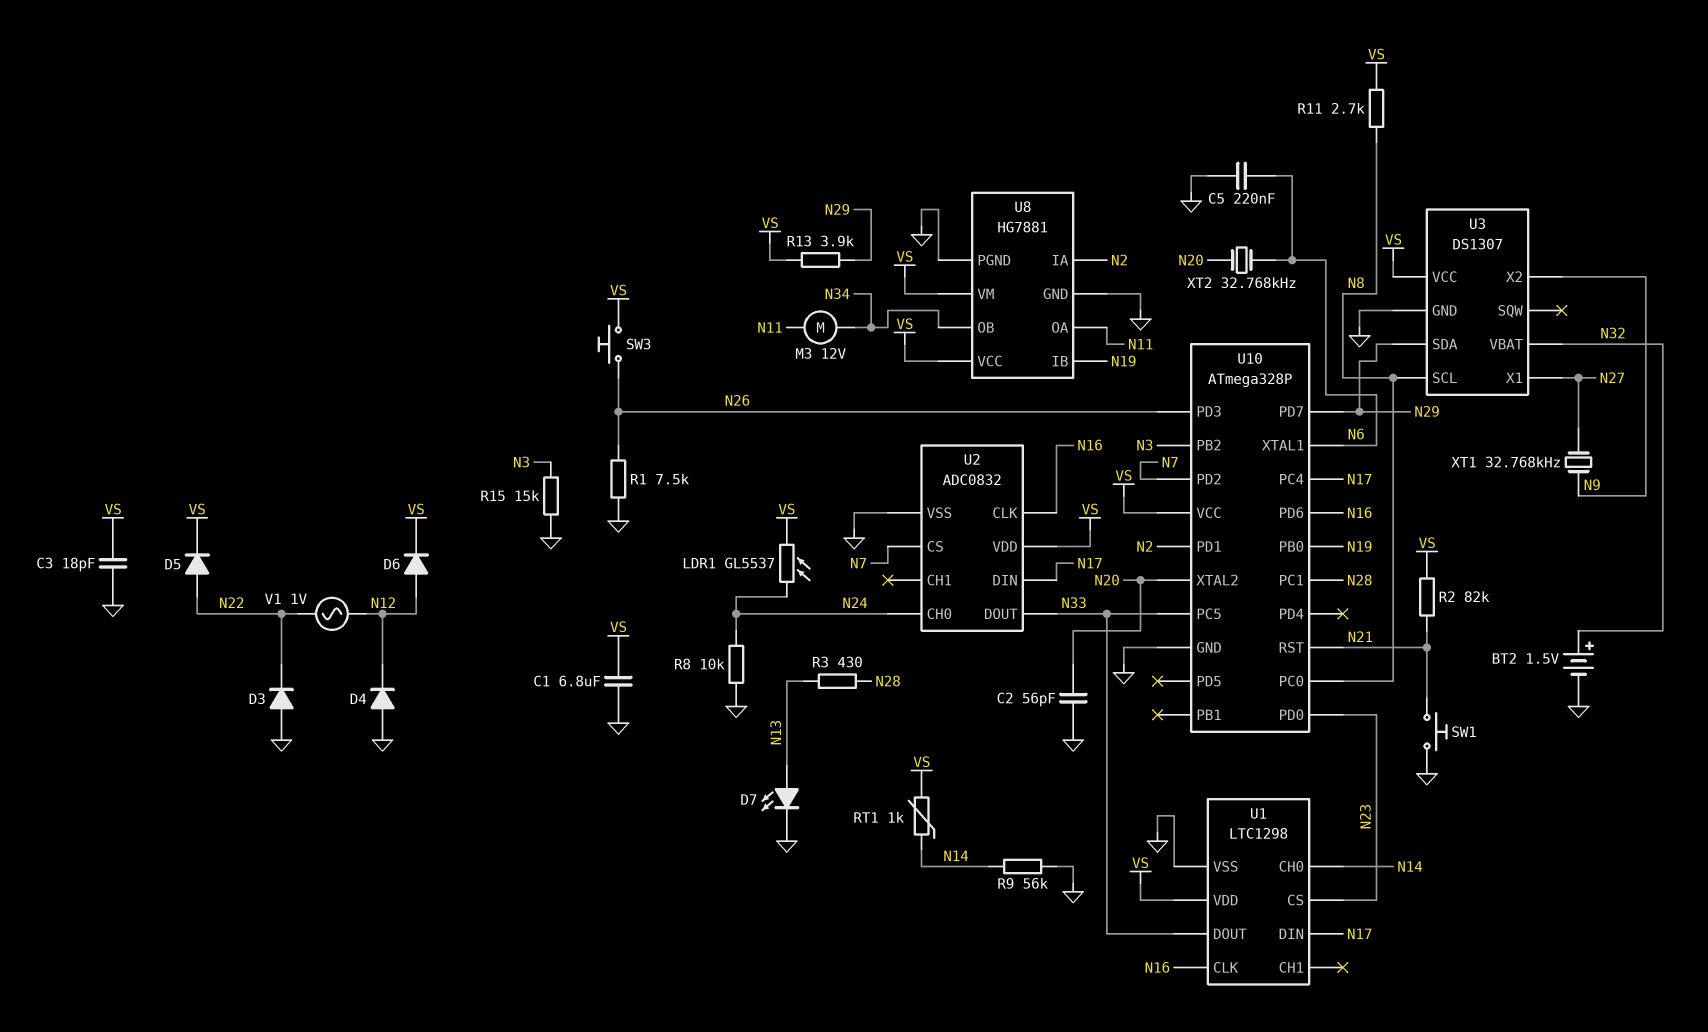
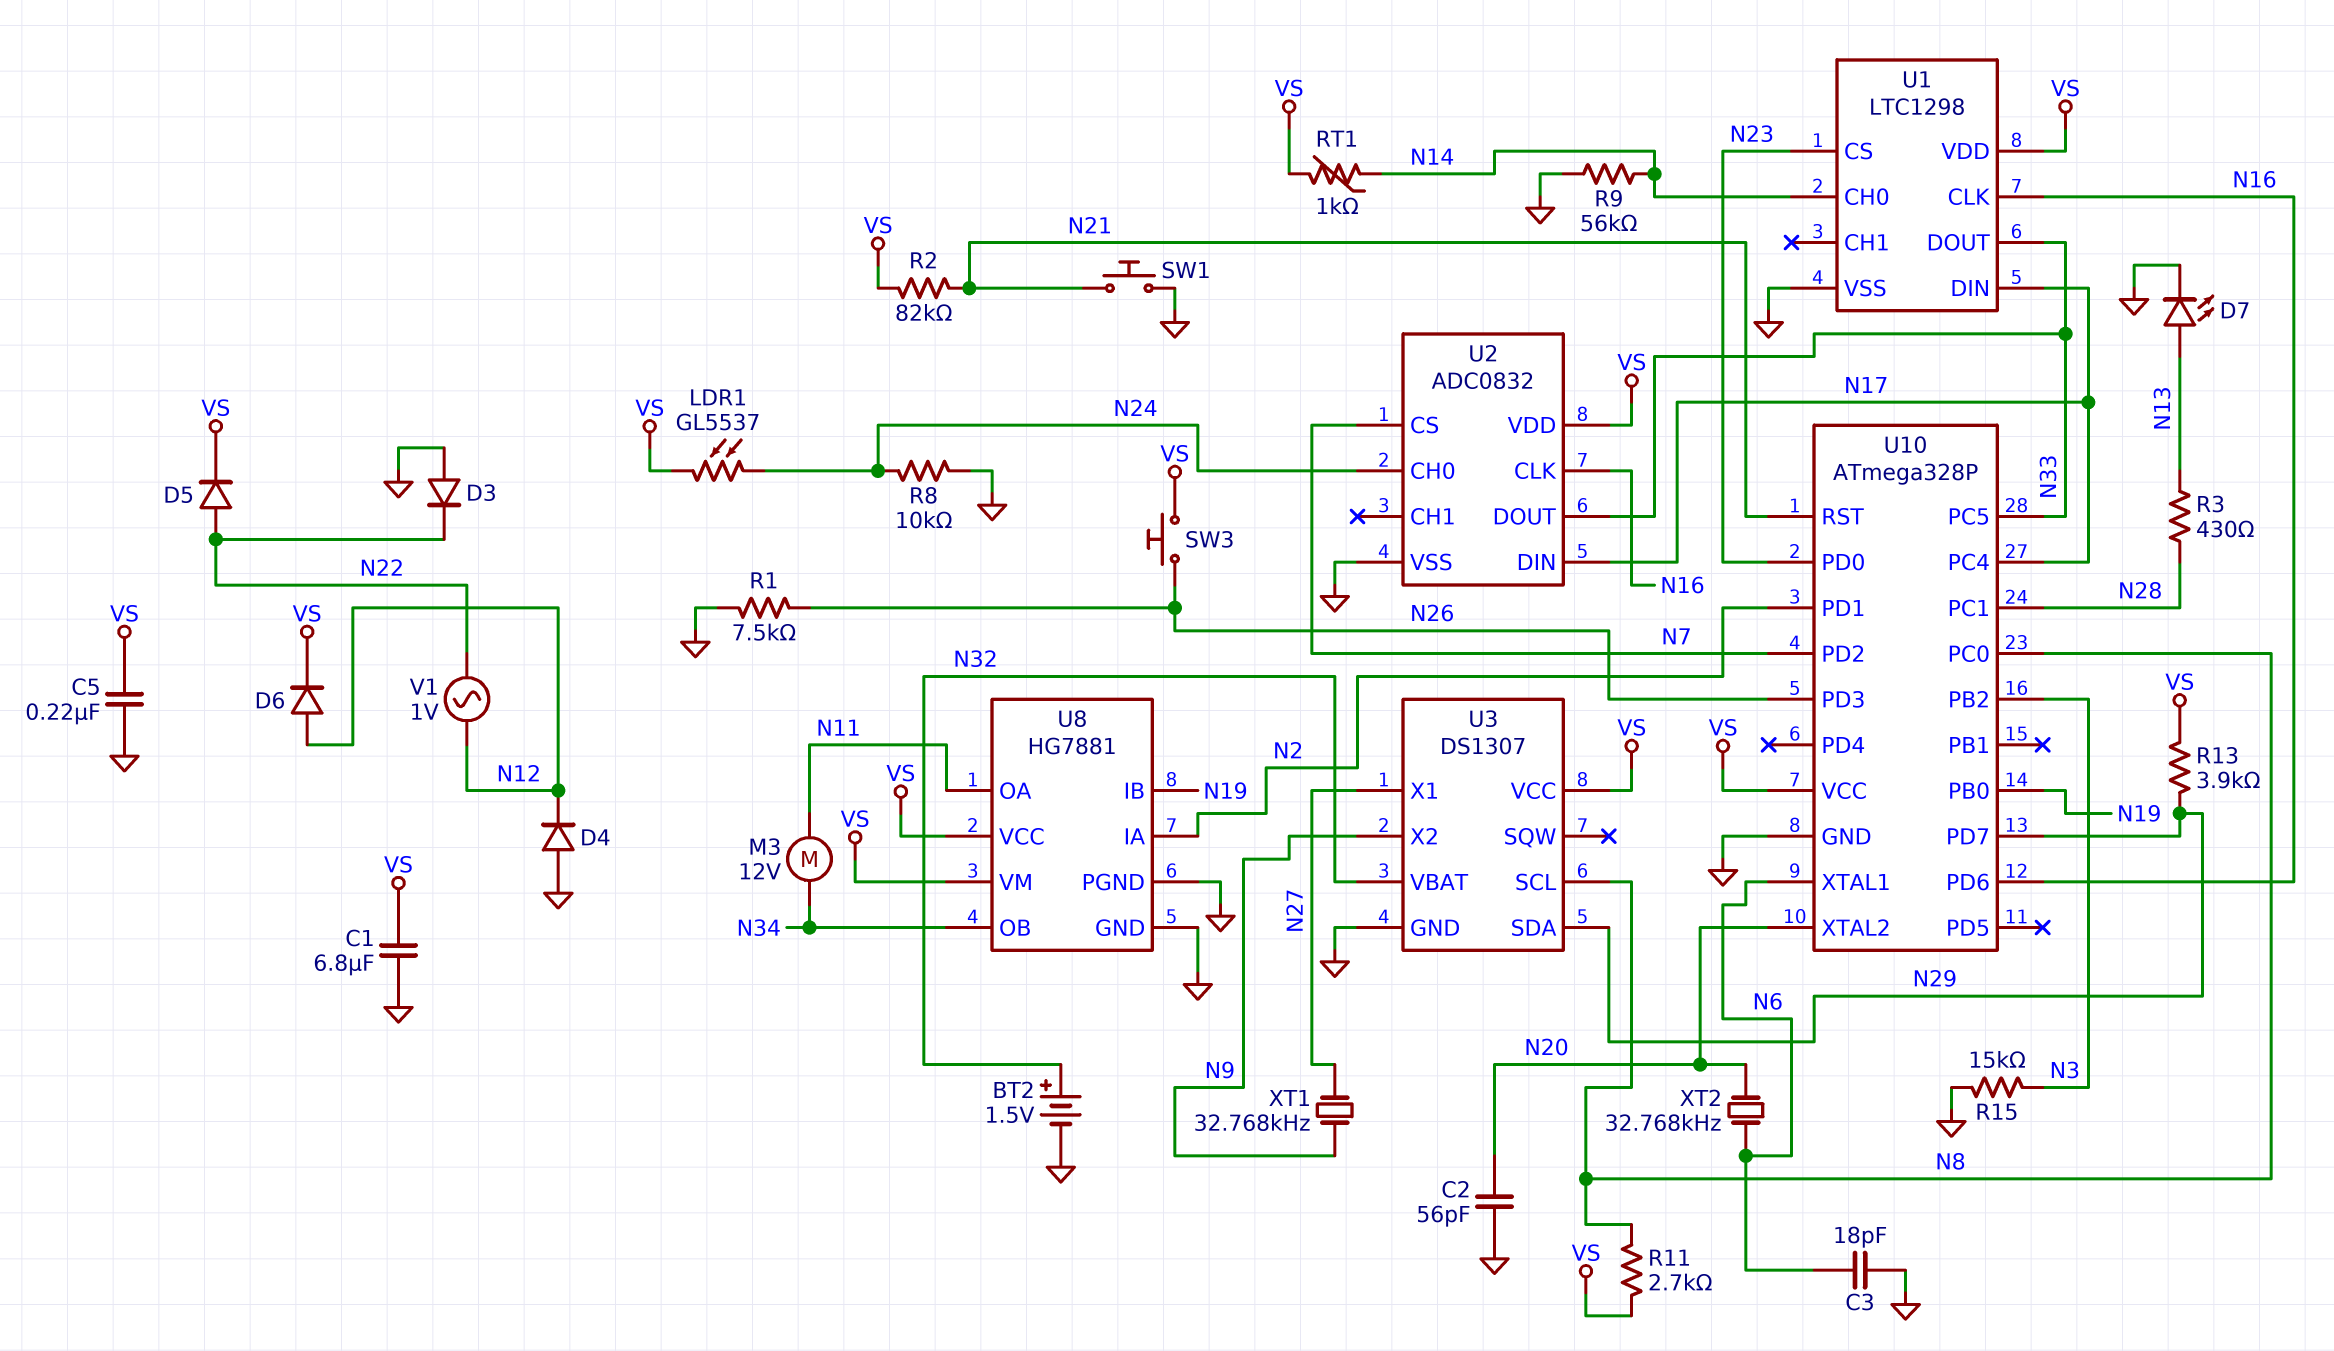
C3: 18pF (GND, VS) -> 18pF (GND, N6)
C5: 220nF (GND, N6) -> 220nF (GND, VS)

